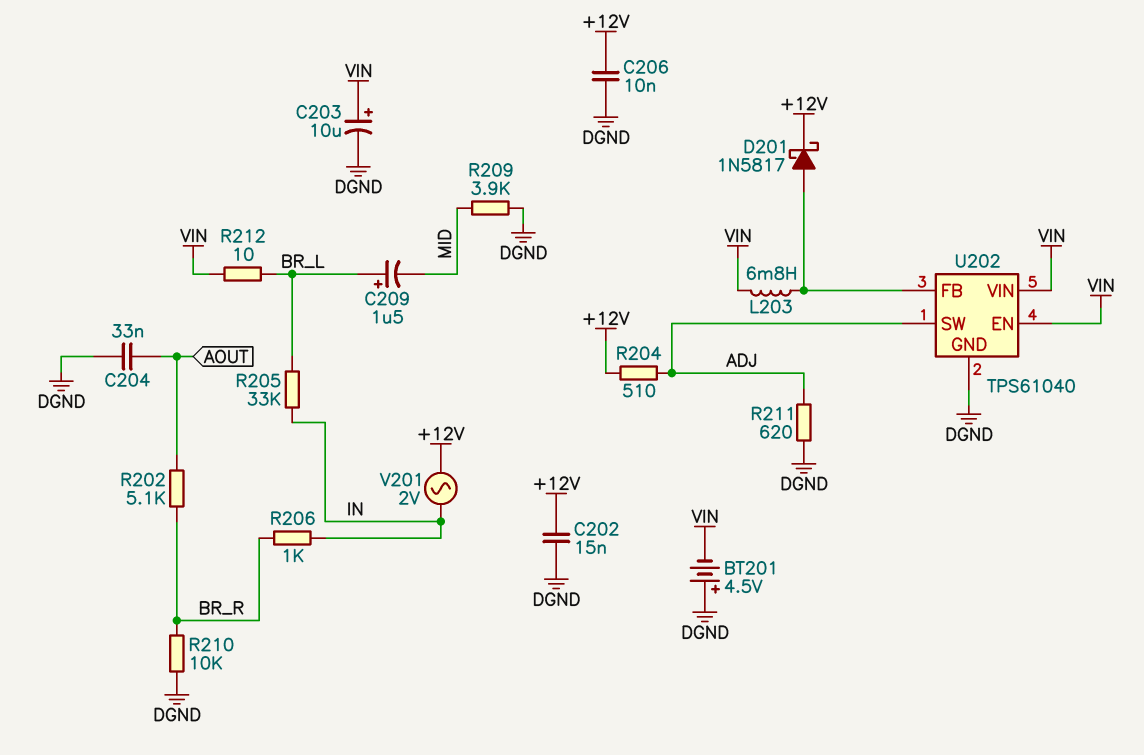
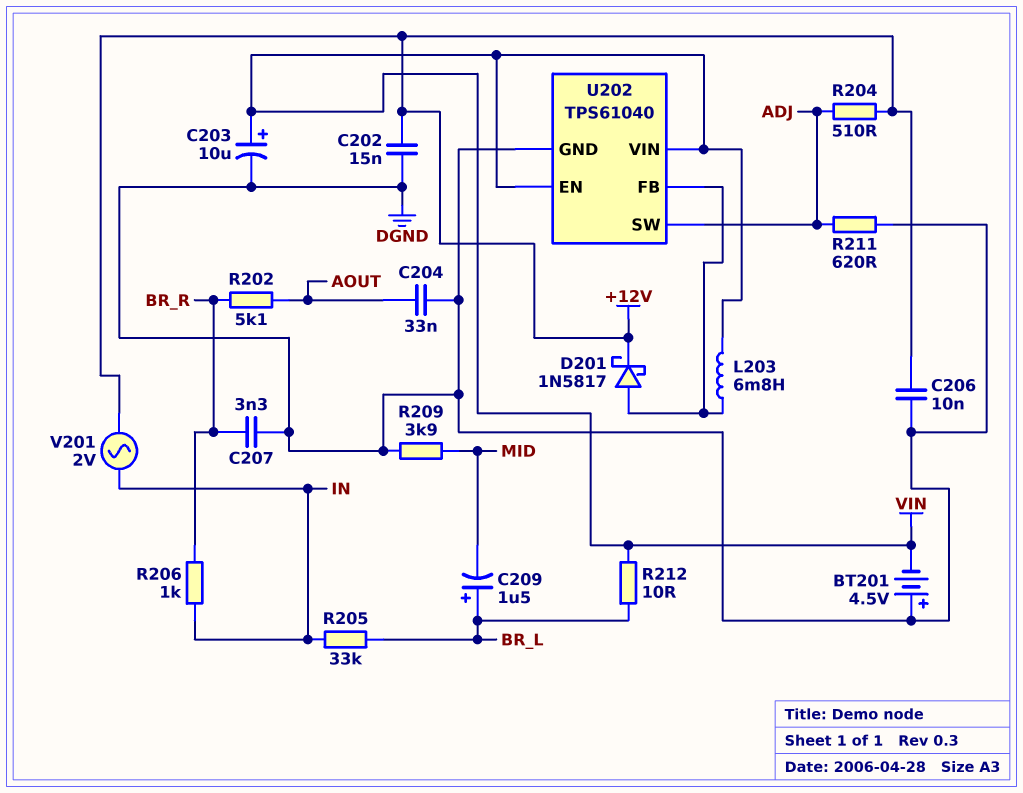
C207: none -> 3.3nF (BR_R, DGND)
R210: 10k (BR_R, DGND) -> none

